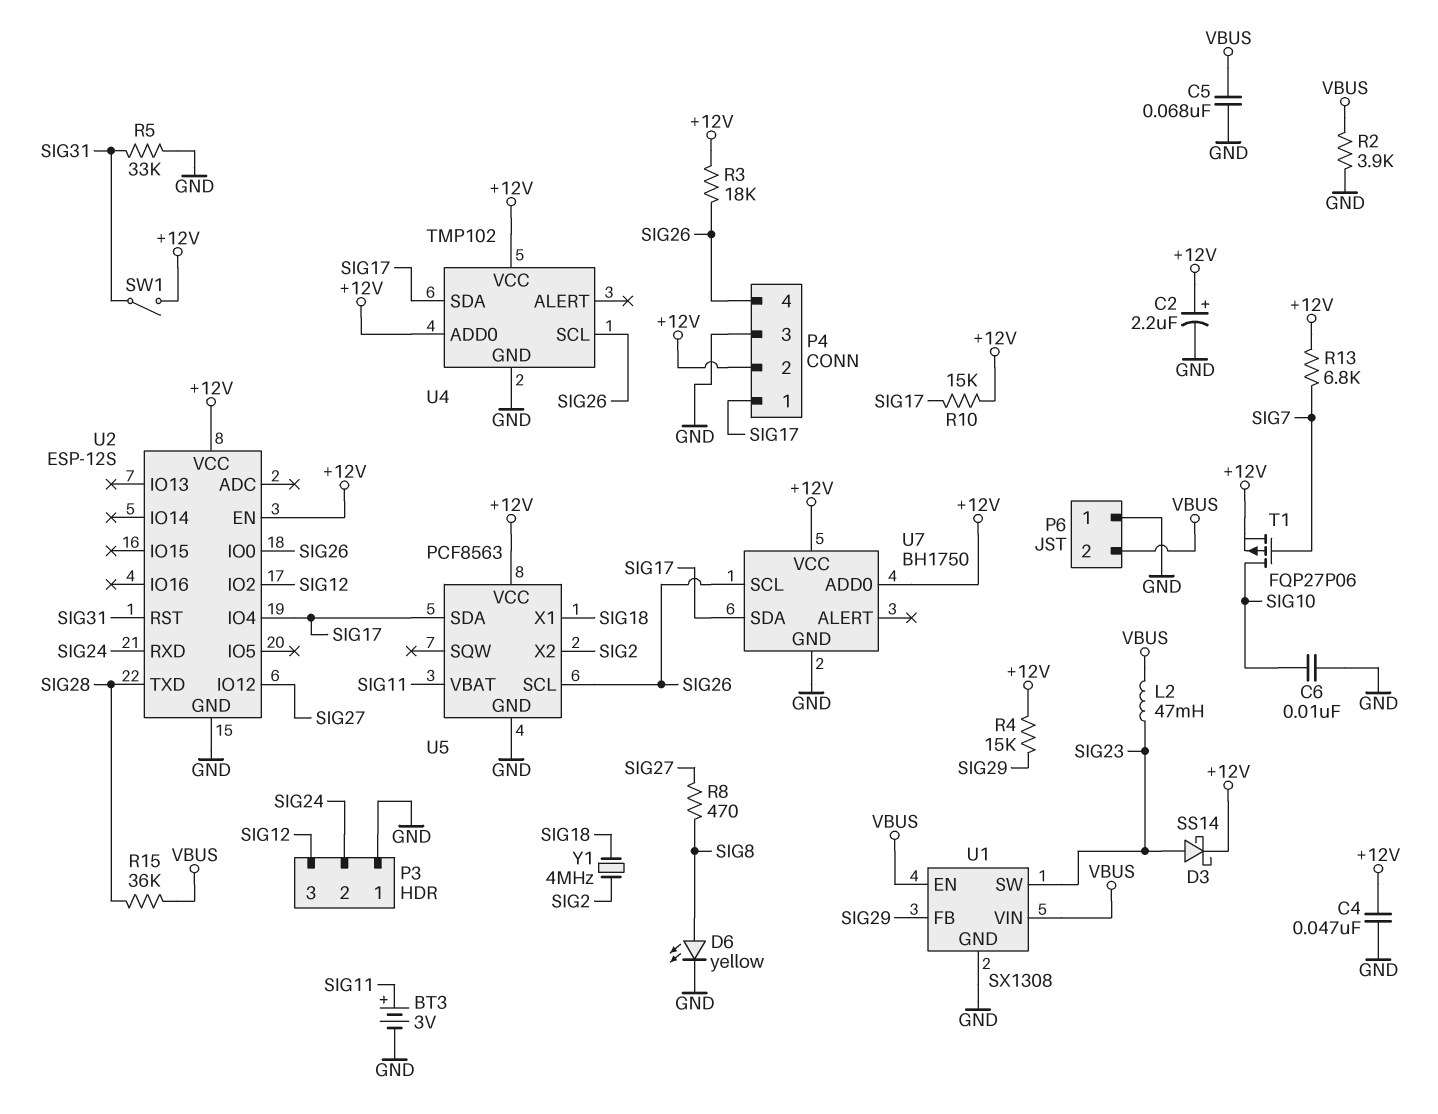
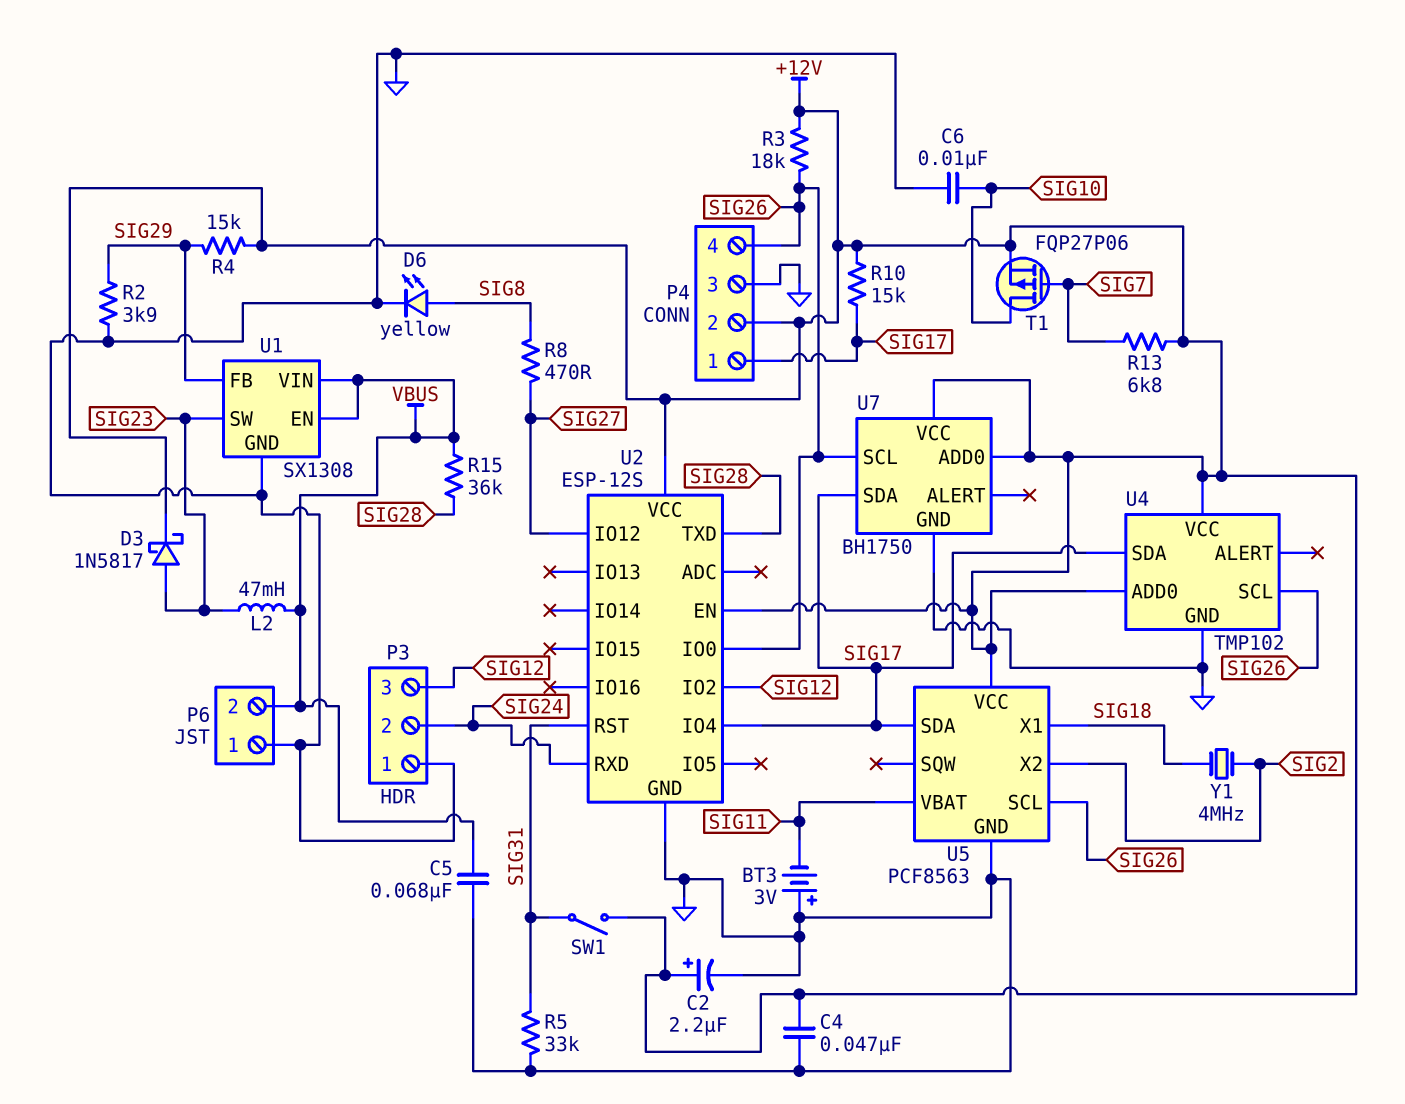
BT3: 3V (plus SIG11, minus GND) -> 3V (plus GND, minus SIG11)
D3: schottky SS14 (A SIG23, K +12V) -> schottky 1N5817 (A SIG23, K +12V)
R2: 3.9k (GND, VBUS) -> 3.9k (GND, SIG29)

